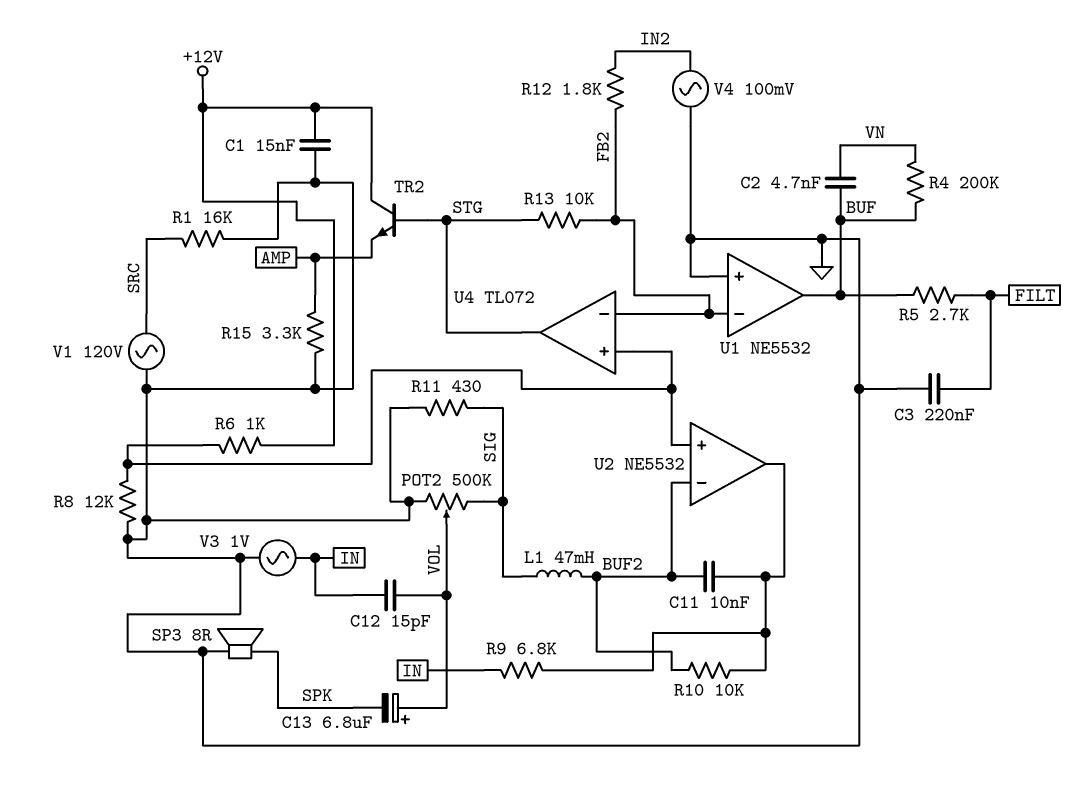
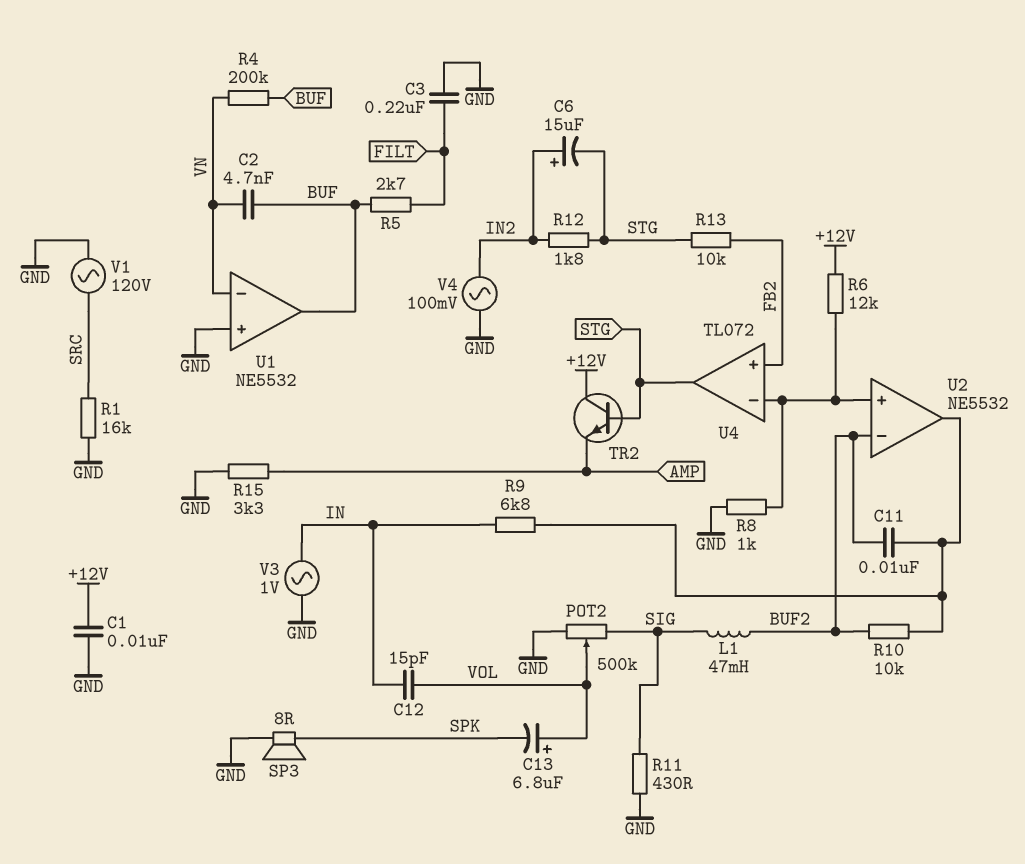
C1: 15nF (+12V, GND) -> 10nF (+12V, GND)
C6: none -> 15uF (plus IN2, minus STG)
R6: 1k (+12V, U2/in+) -> 12k (+12V, U2/in+)
R8: 12k (GND, U2/in+) -> 1k (GND, U2/in+)
R12: 1.8k (FB2, IN2) -> 1.8k (IN2, STG)
U1 pin in-: FB2 -> VN
U4 pin in+: U2/in+ -> FB2
U4 pin in-: FB2 -> U2/in+

